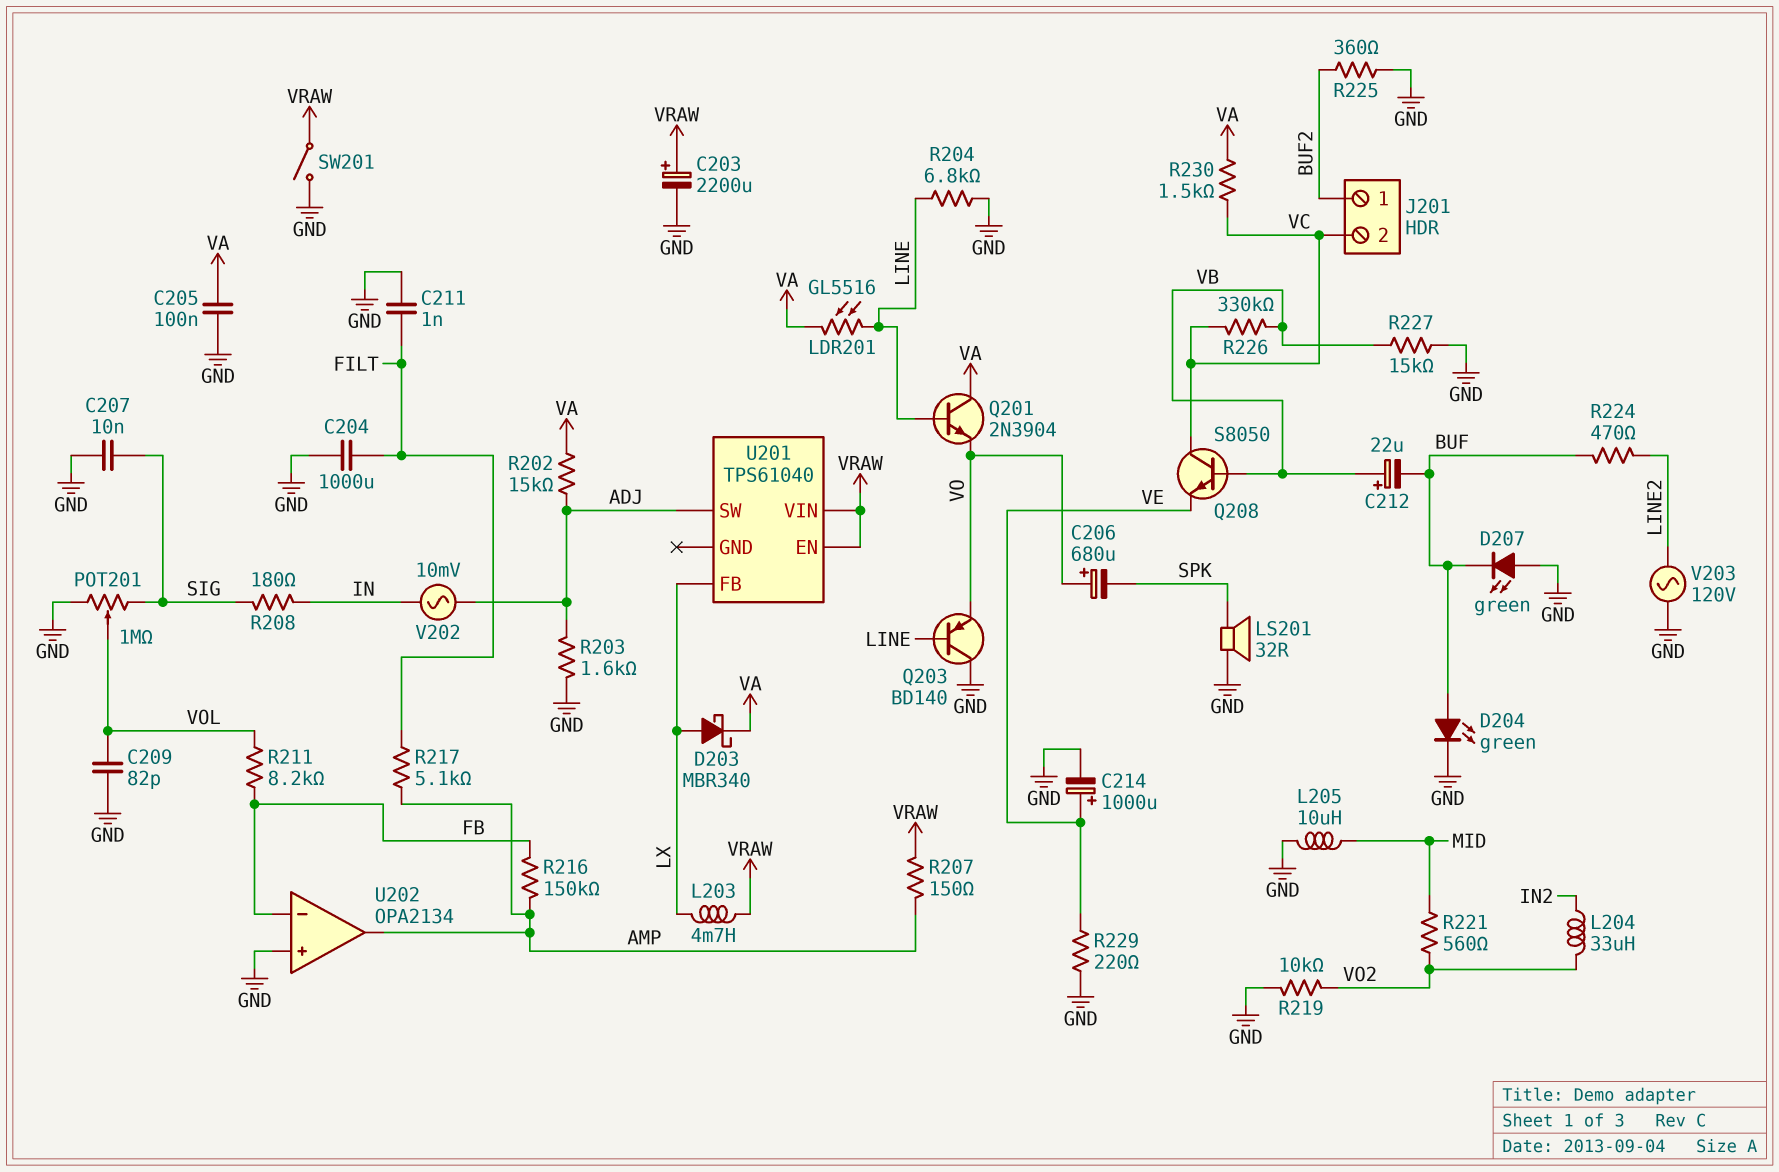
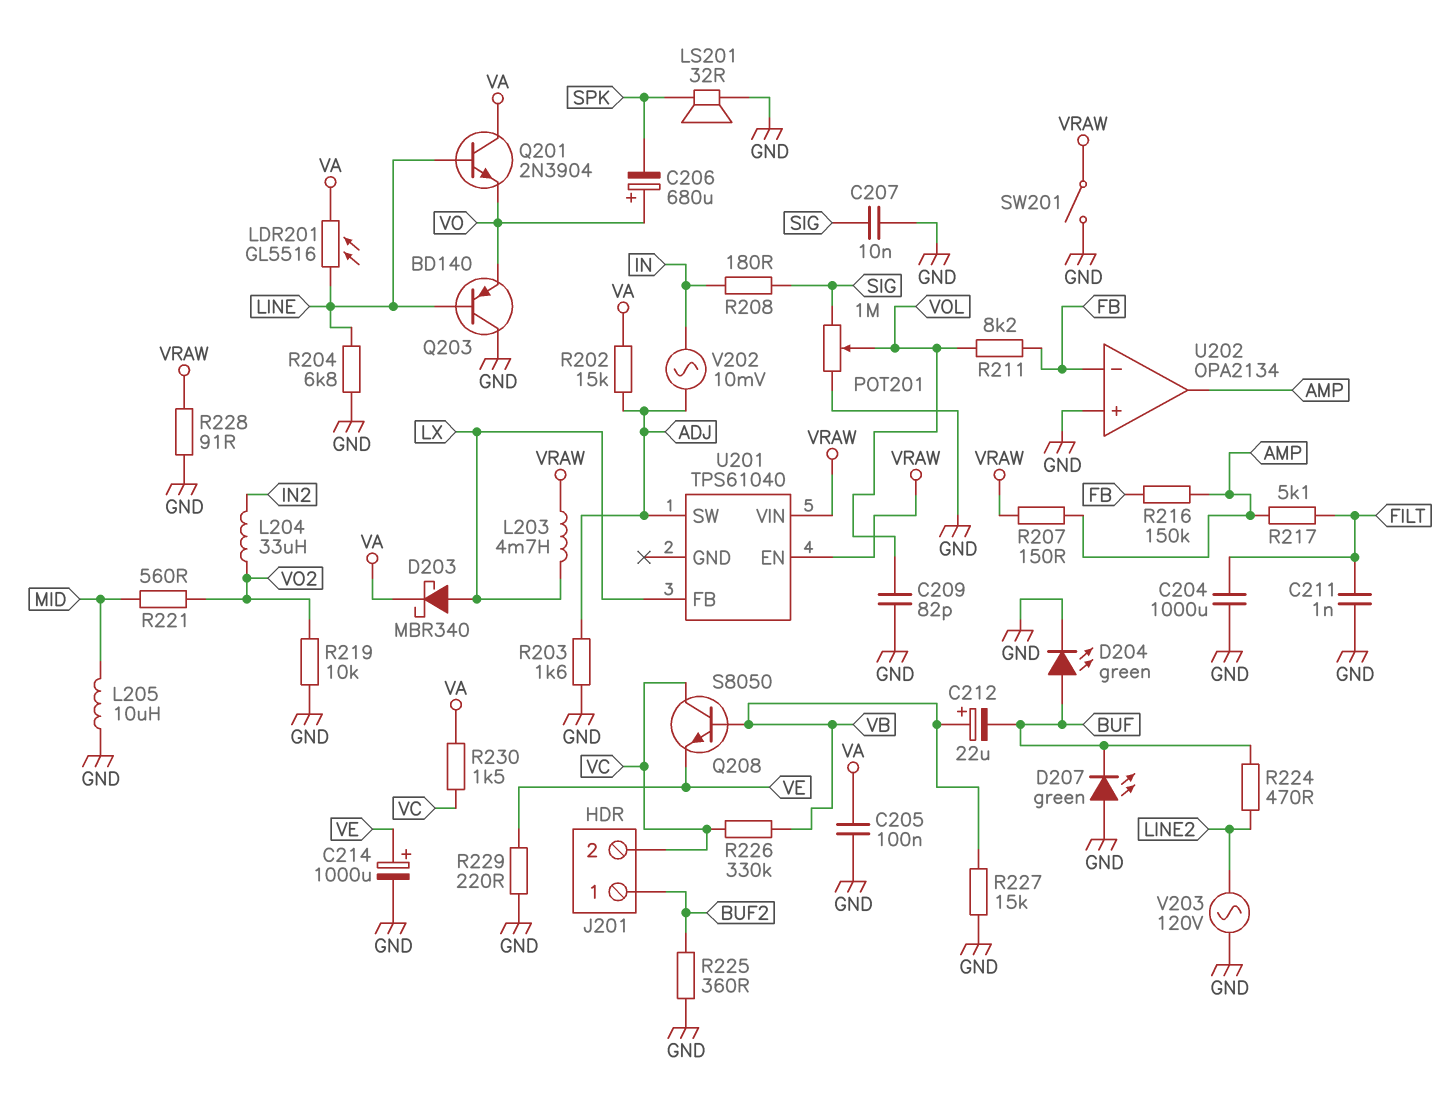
C203: 2200uF (plus VRAW, minus GND) -> none
R228: none -> 91 (GND, VRAW)

